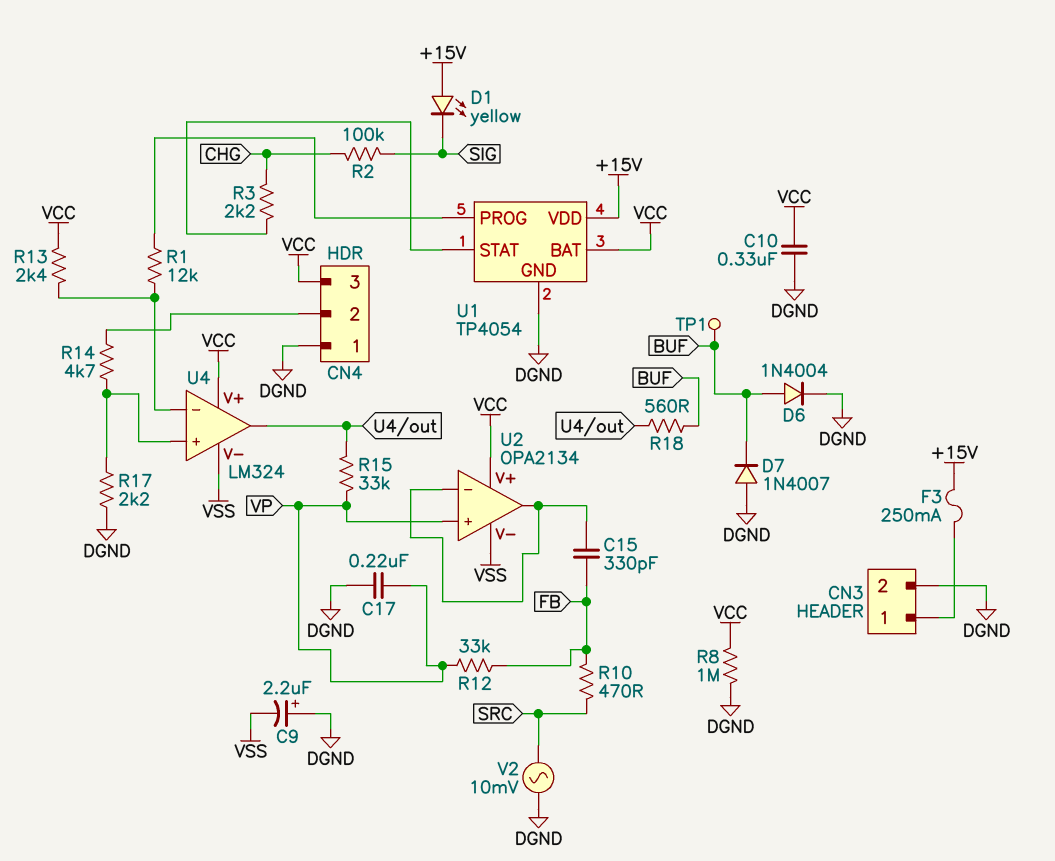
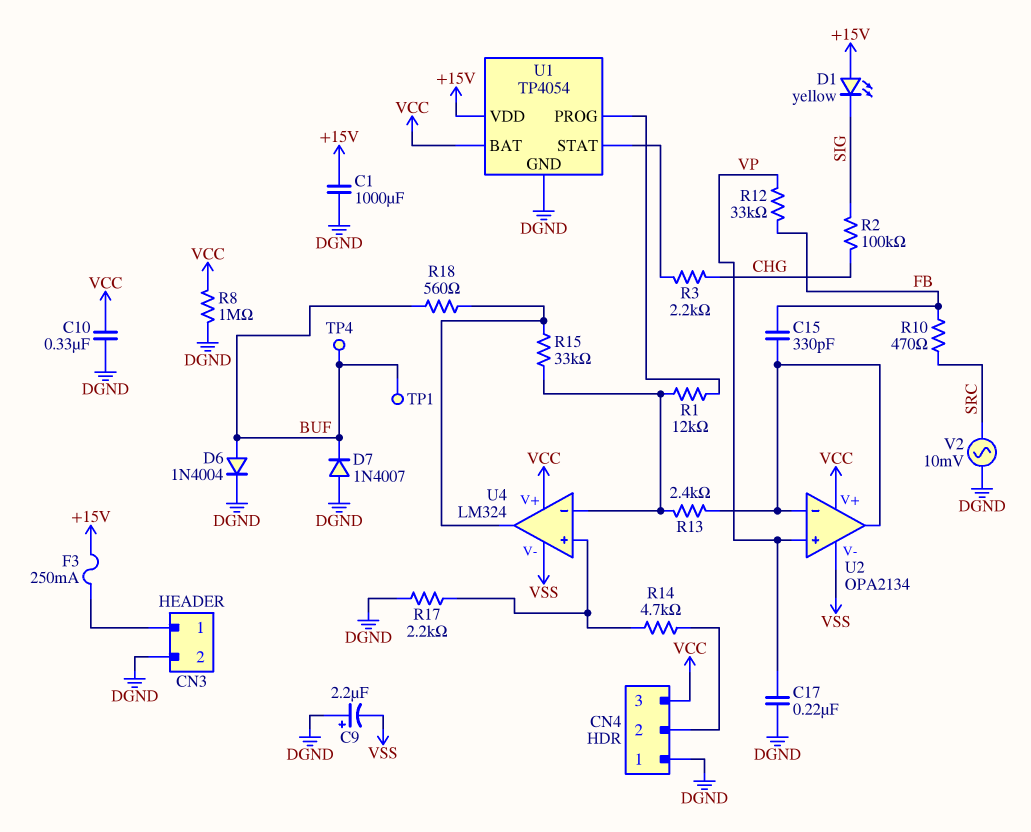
C1: none -> 1000uF (+15V, DGND)
R13: 2.4k (U4/in-, VCC) -> 2.4k (U2/in-, U4/in-)
R15: 33k (U4/out, VP) -> 33k (U4/in-, U4/out)
TP4: none -> test point (BUF)

